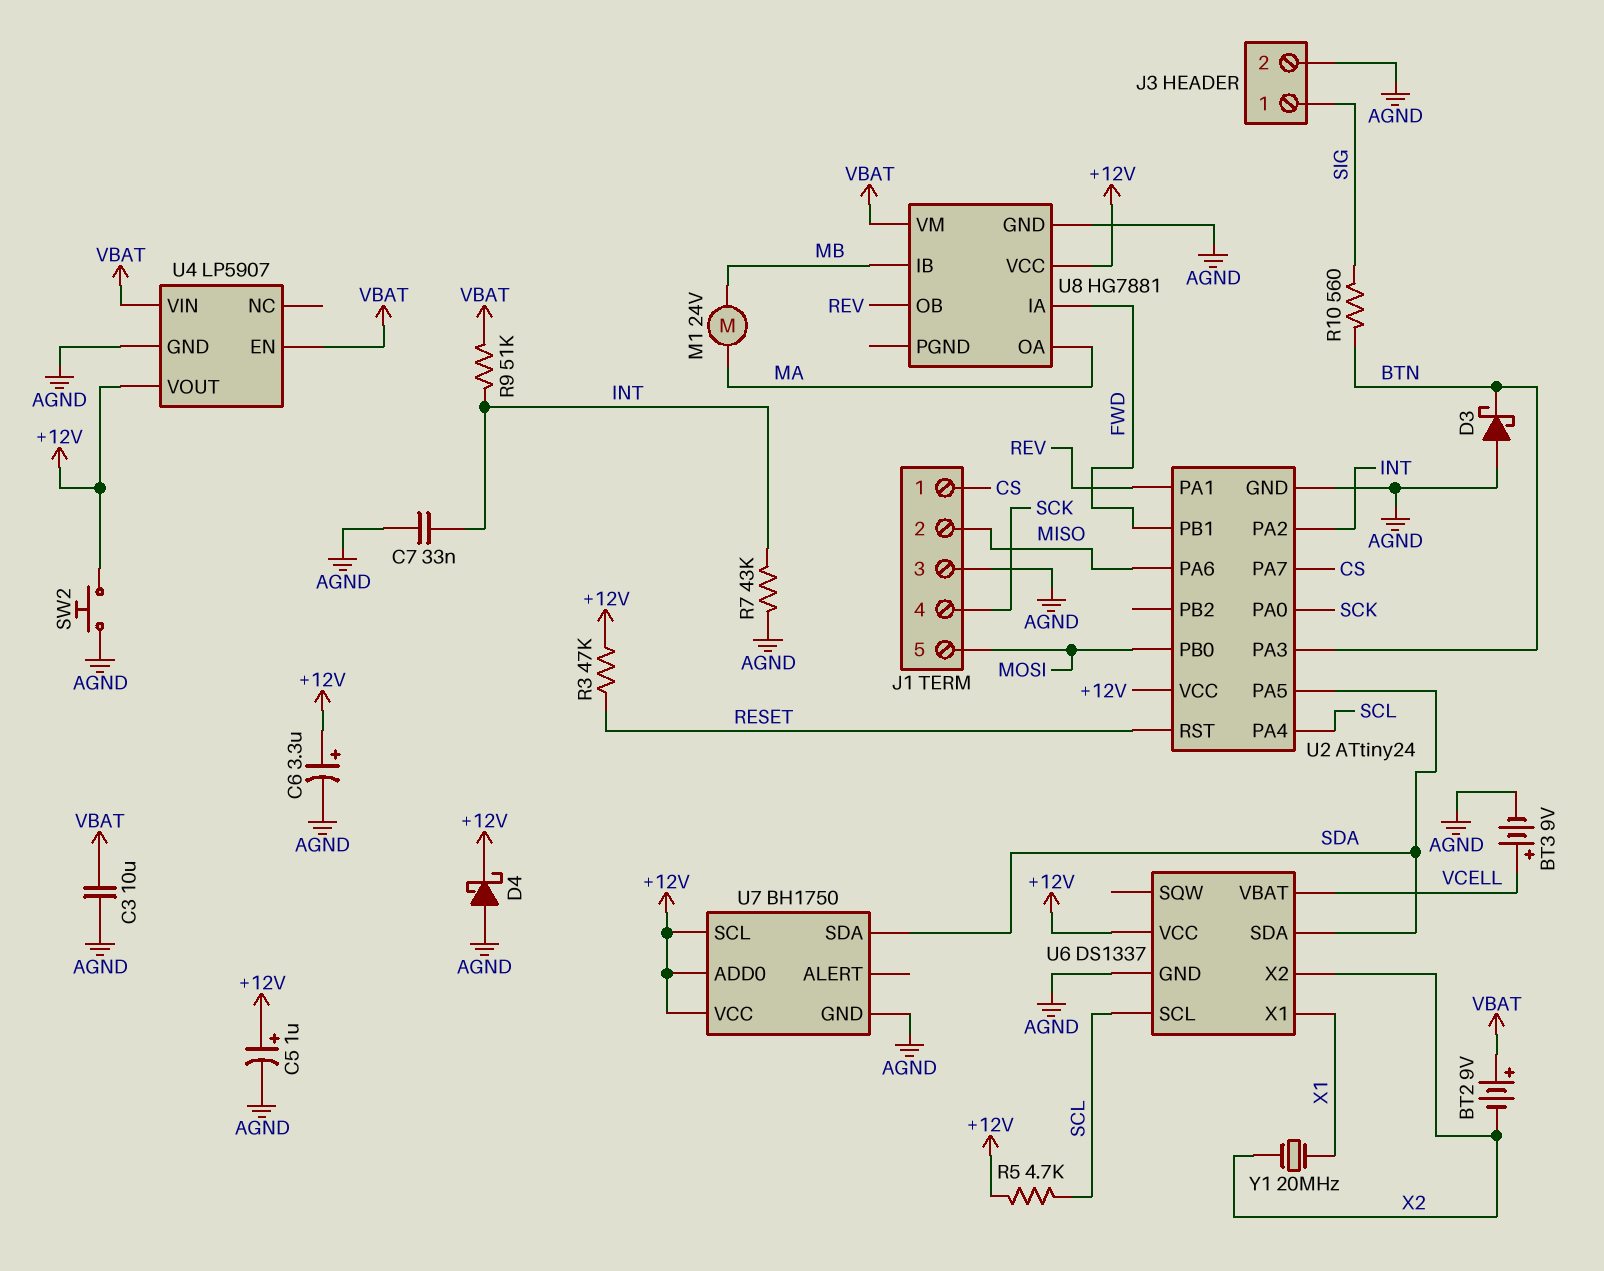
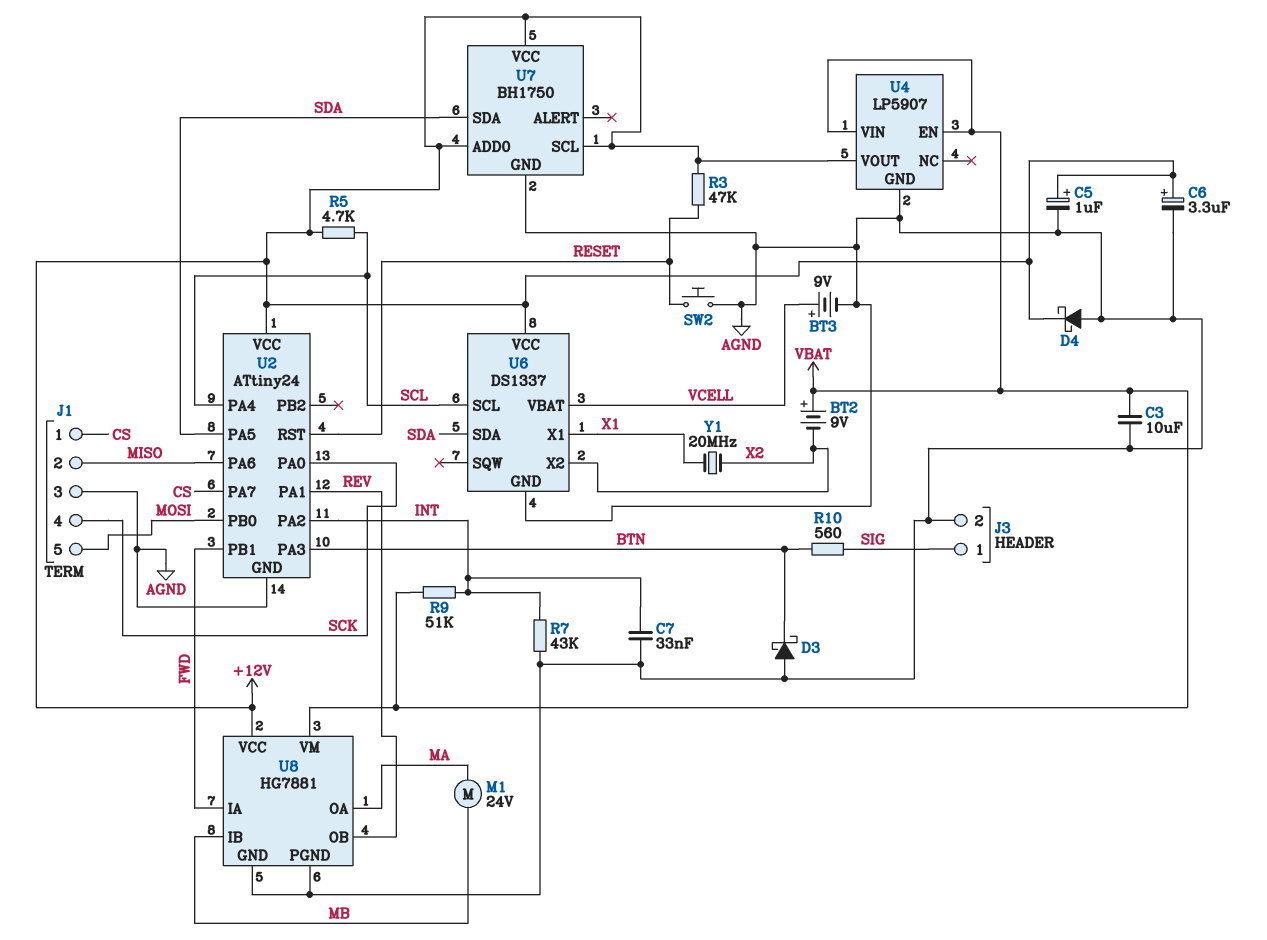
SW2: button (+12V, AGND) -> button (AGND, RESET)
U8 pin PGND: none -> AGND

